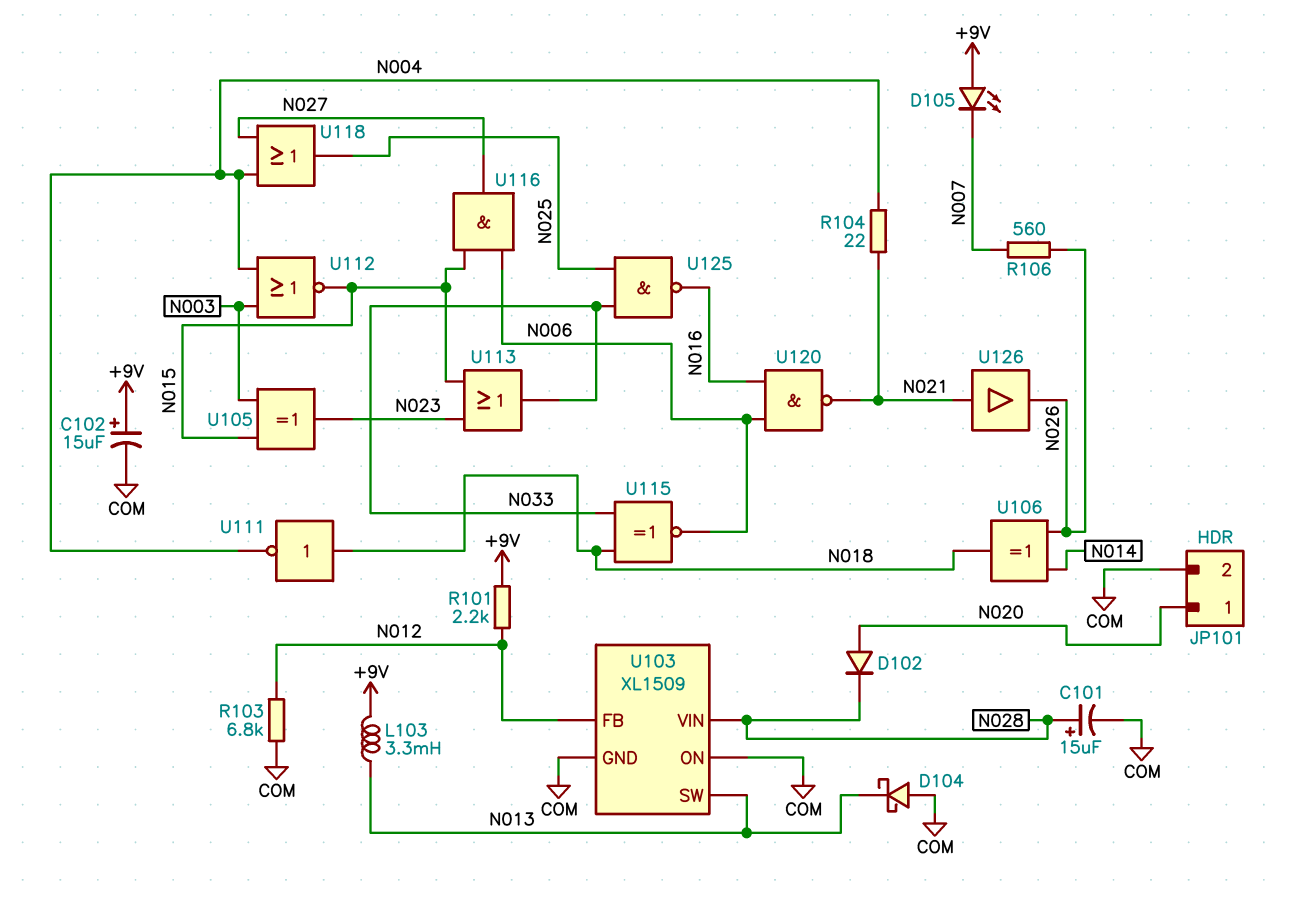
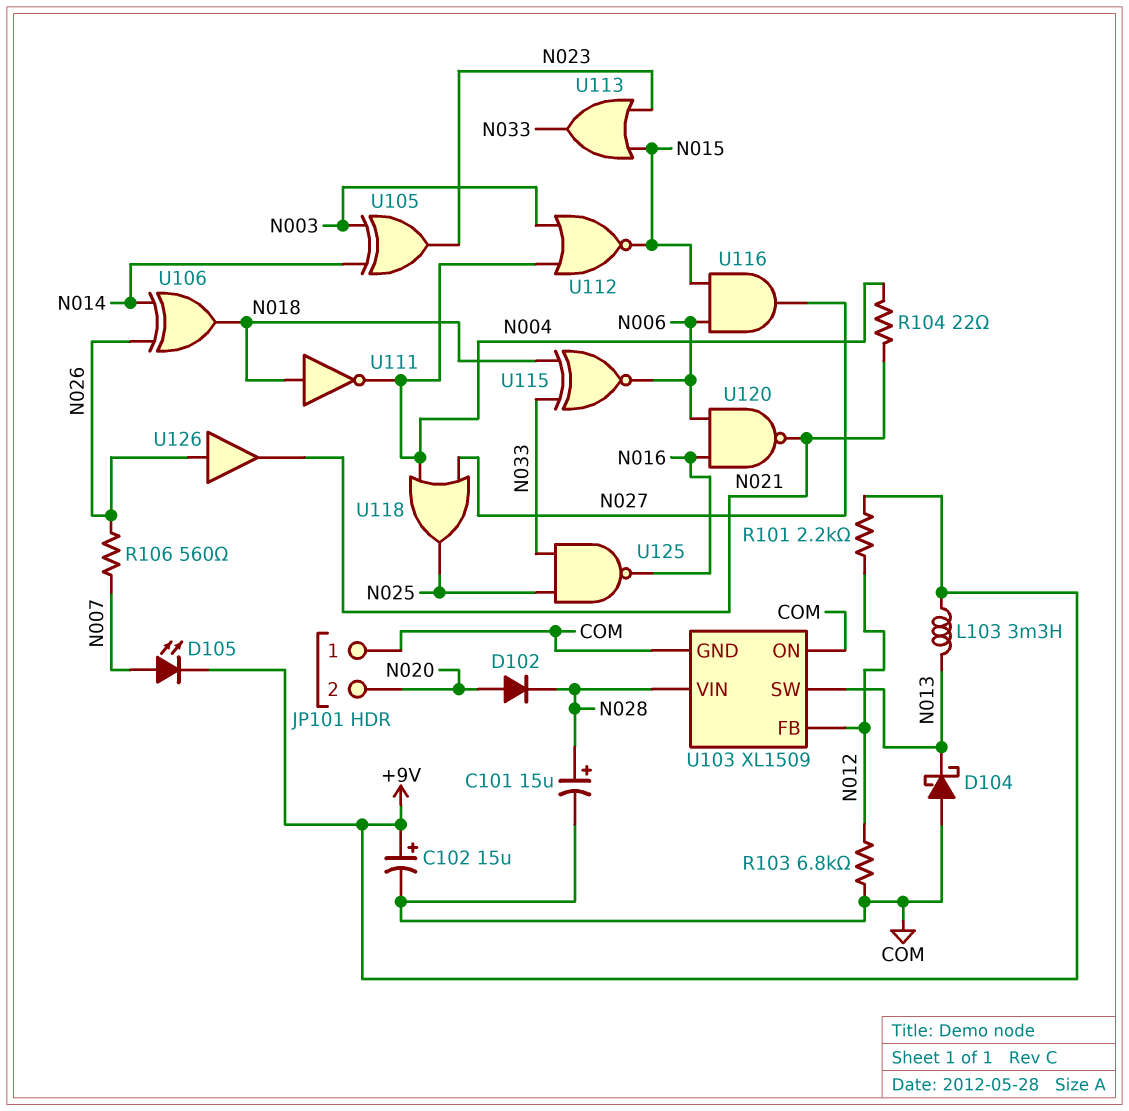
D105: LED (A +9V, K N007) -> LED (A N007, K +9V)
JP101 pin 1: N020 -> COM
JP101 pin 2: COM -> N020
U105: XOR (in N003, in N015, out N023) -> XOR (in N003, in N014, out N023)
U126: buffer (in N021, out N026) -> buffer (in N026, out N021)

